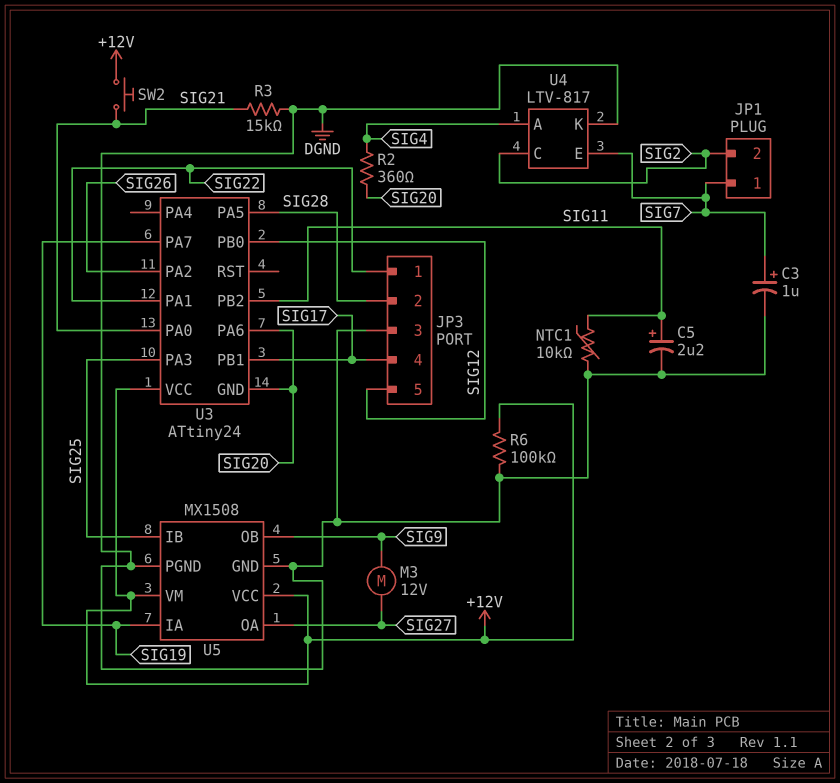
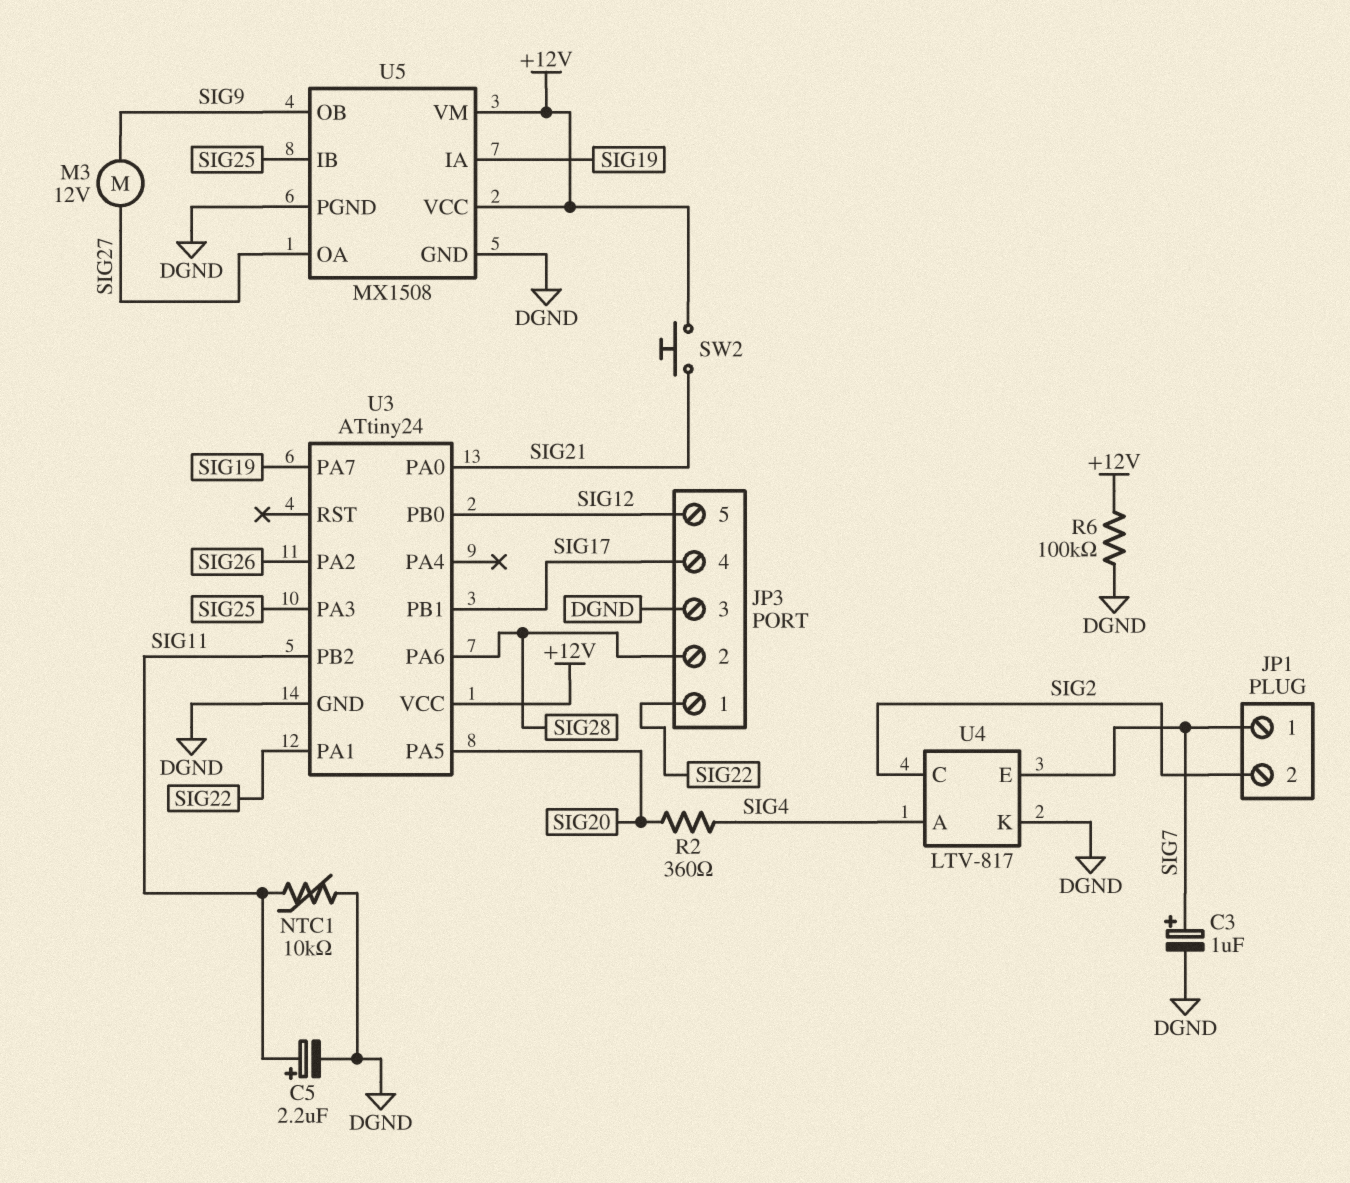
R3: 15k (DGND, SIG21) -> none
U3 pin GND: SIG20 -> DGND
U3 pin PA5: SIG28 -> SIG20
U3 pin PA6: SIG20 -> SIG28

